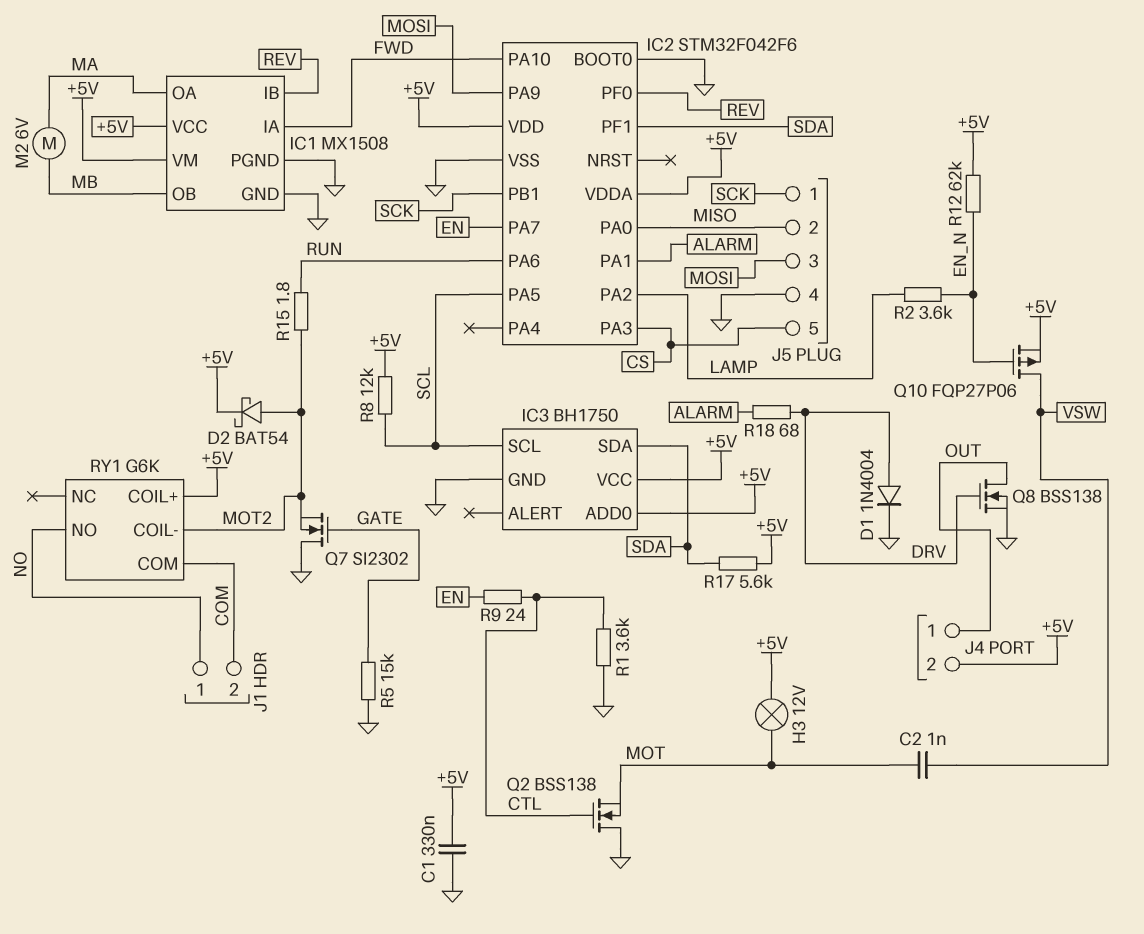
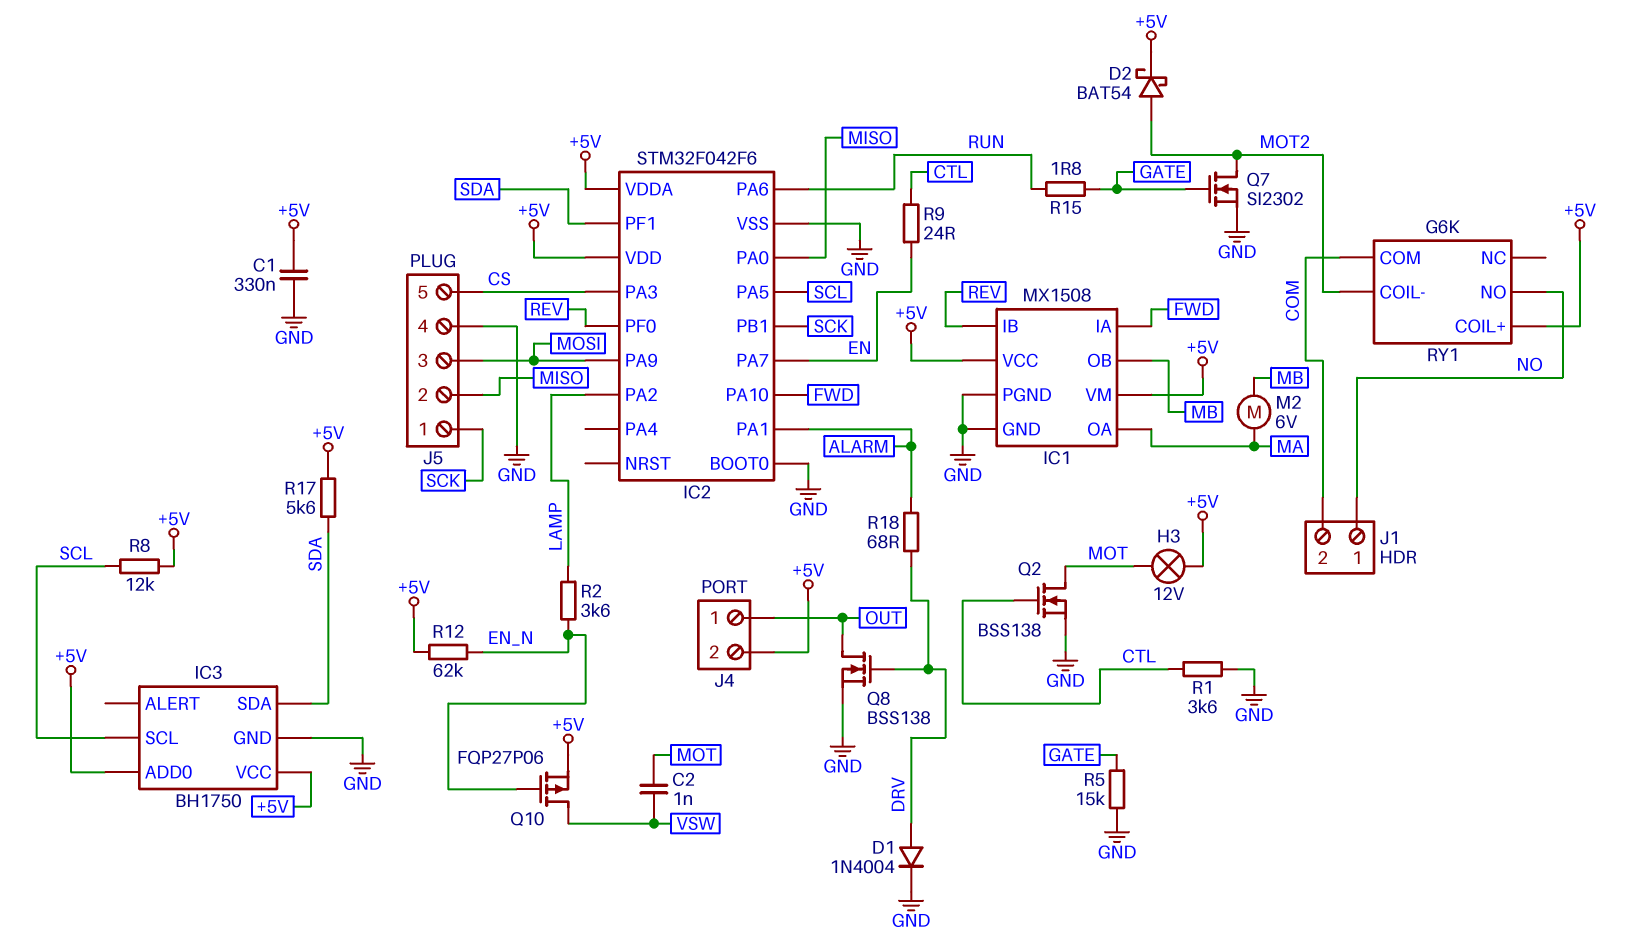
Q2: NMOS BSS138 (G CTL, D GND, S MOT) -> NMOS BSS138 (G CTL, D MOT, S GND)
Q7: NMOS SI2302 (G GATE, D GND, S MOT2) -> NMOS SI2302 (G GATE, D MOT2, S GND)
R15: 1.8 (MOT2, RUN) -> 1.8 (GATE, RUN)

